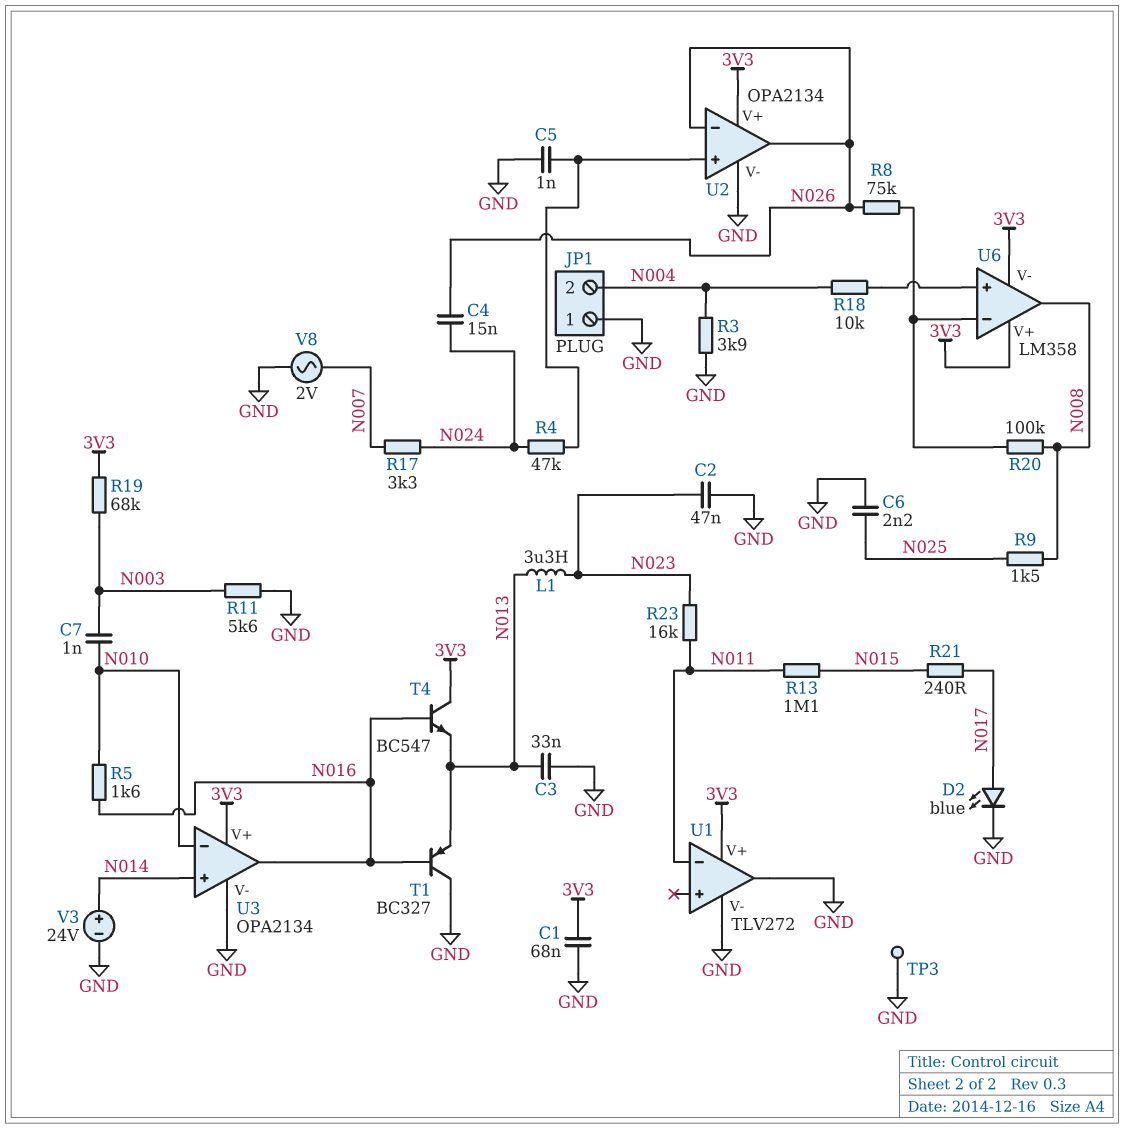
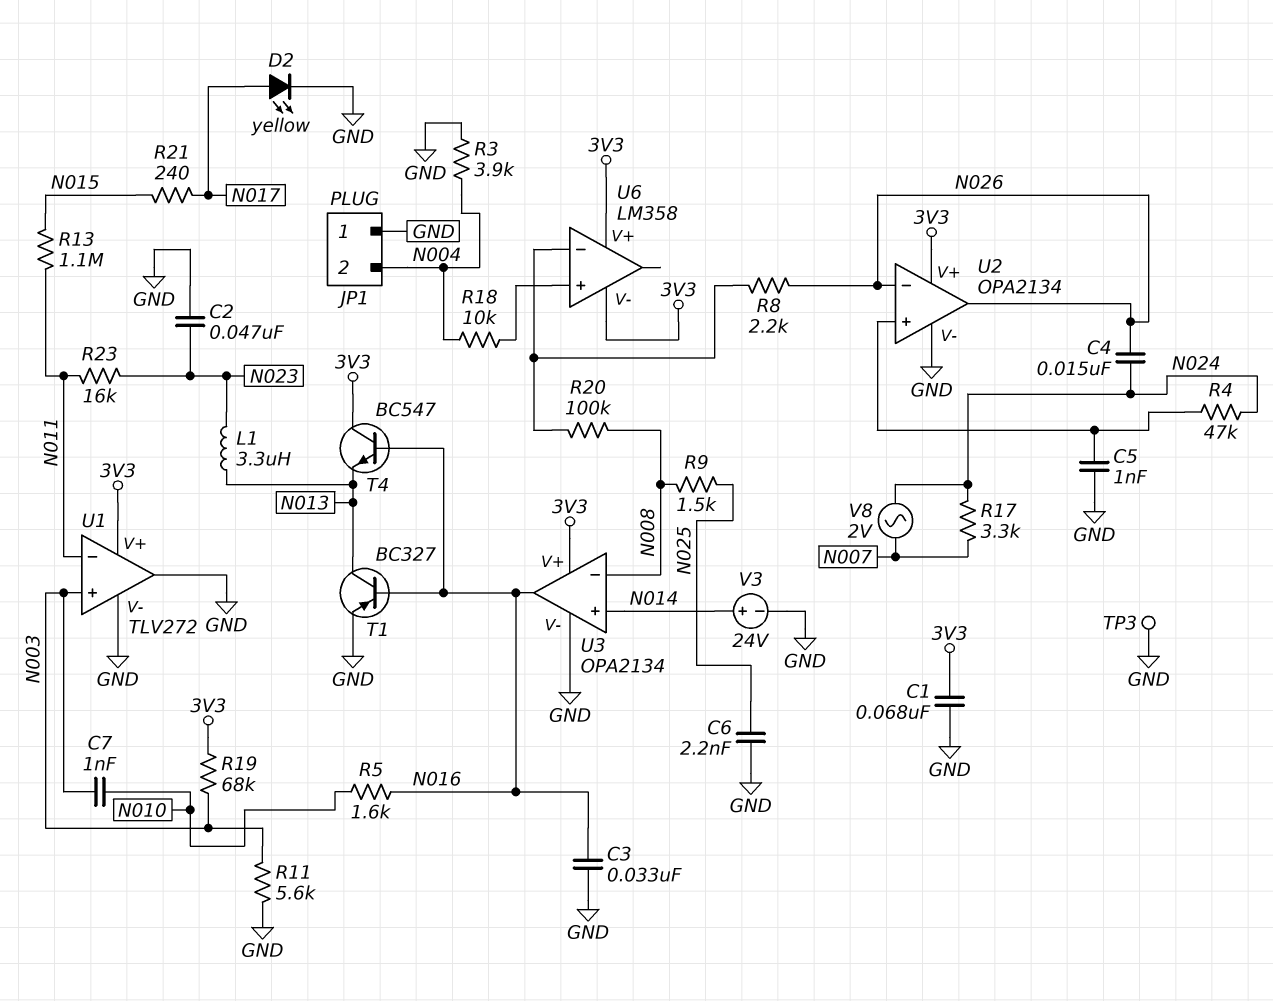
C3: 33nF (GND, N013) -> 33nF (GND, N016)
D2: LED blue (A N017, K GND) -> LED yellow (A N017, K GND)
R8: 75k (N026, U6/in-) -> 2.2k (N026, U6/in-)
T1: PNP BC327 (B N016, C GND, E N013) -> PNP BC327 (B N016, C N013, E GND)
U1 pin in+: none -> N003
U3 pin in-: N010 -> N008
U6 pin out: N008 -> none
V8: AC 2V (GND, N007) -> AC 2V (N007, N024)

